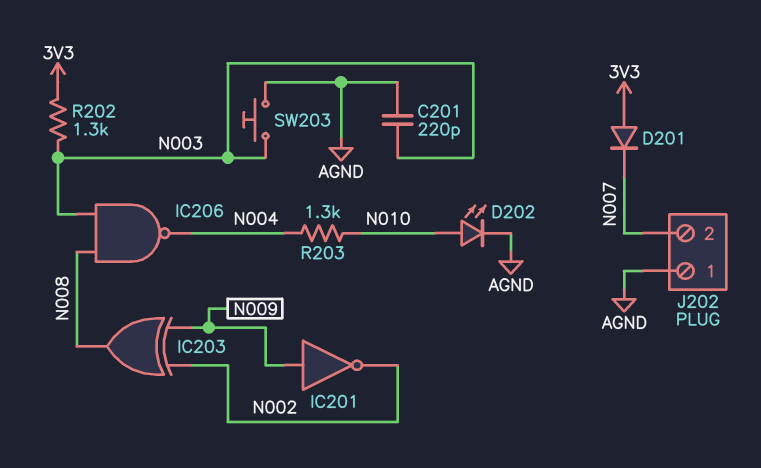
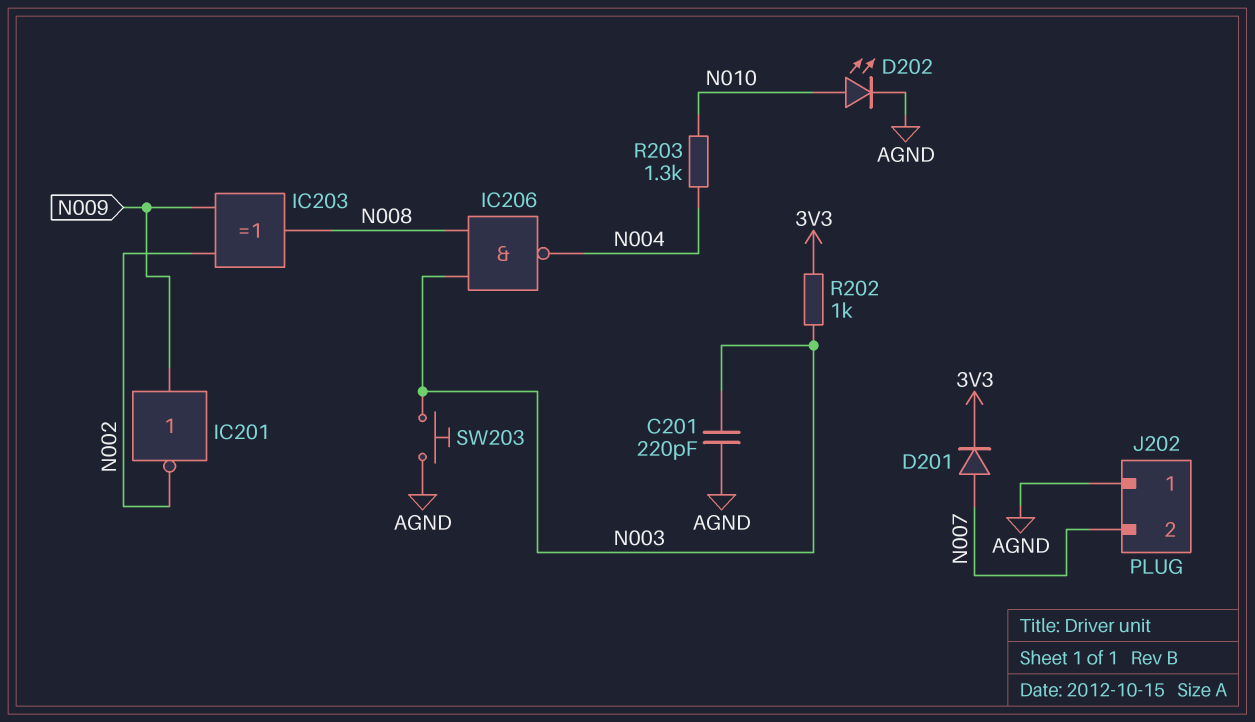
D201: diode (A 3V3, K N007) -> diode (A N007, K 3V3)
R202: 1.3k (3V3, N003) -> 1k (3V3, N003)

